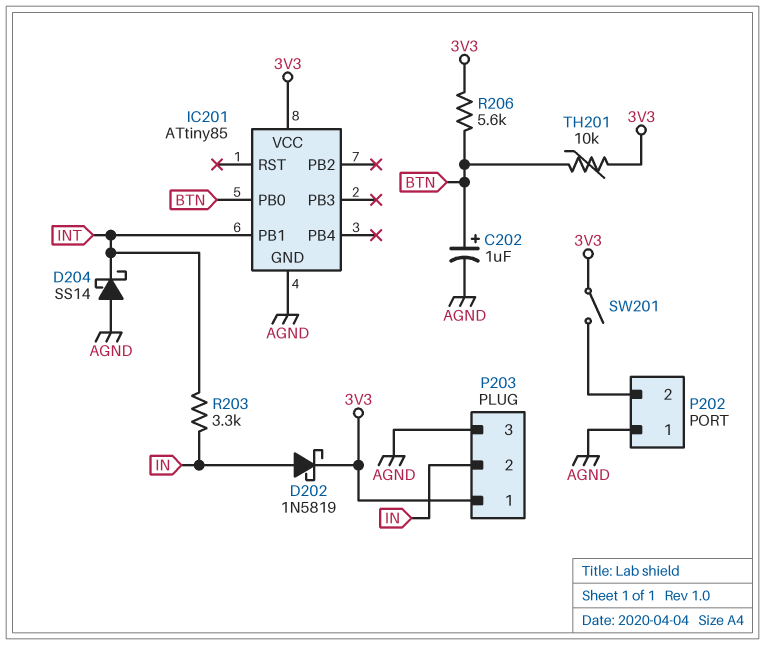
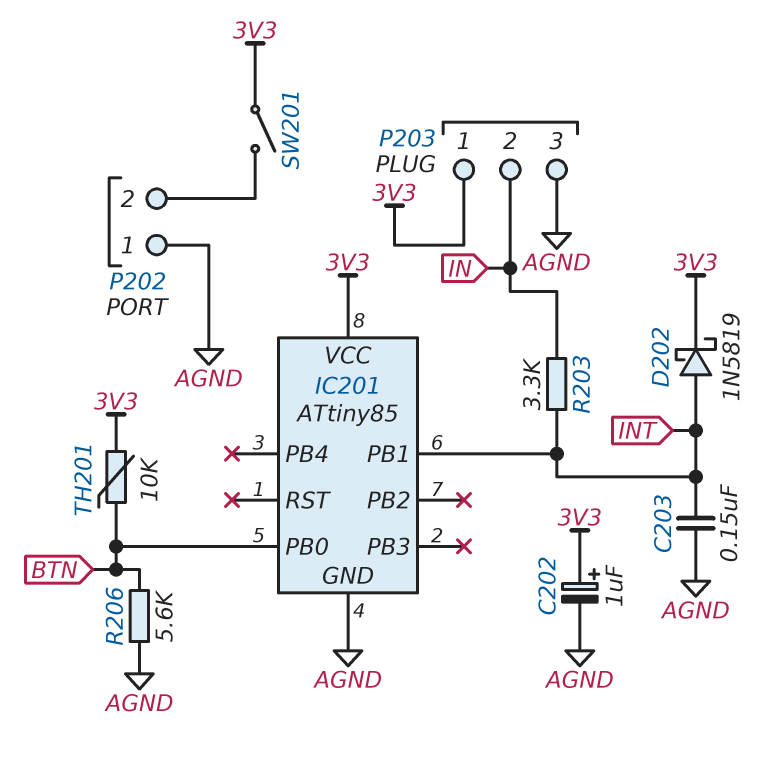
C202: 1uF (plus BTN, minus AGND) -> 1uF (plus 3V3, minus AGND)
C203: none -> 150nF (AGND, INT)
D202: schottky 1N5819 (A IN, K 3V3) -> schottky 1N5819 (A INT, K 3V3)
D204: schottky SS14 (A AGND, K INT) -> none
R206: 5.6k (3V3, BTN) -> 5.6k (AGND, BTN)

